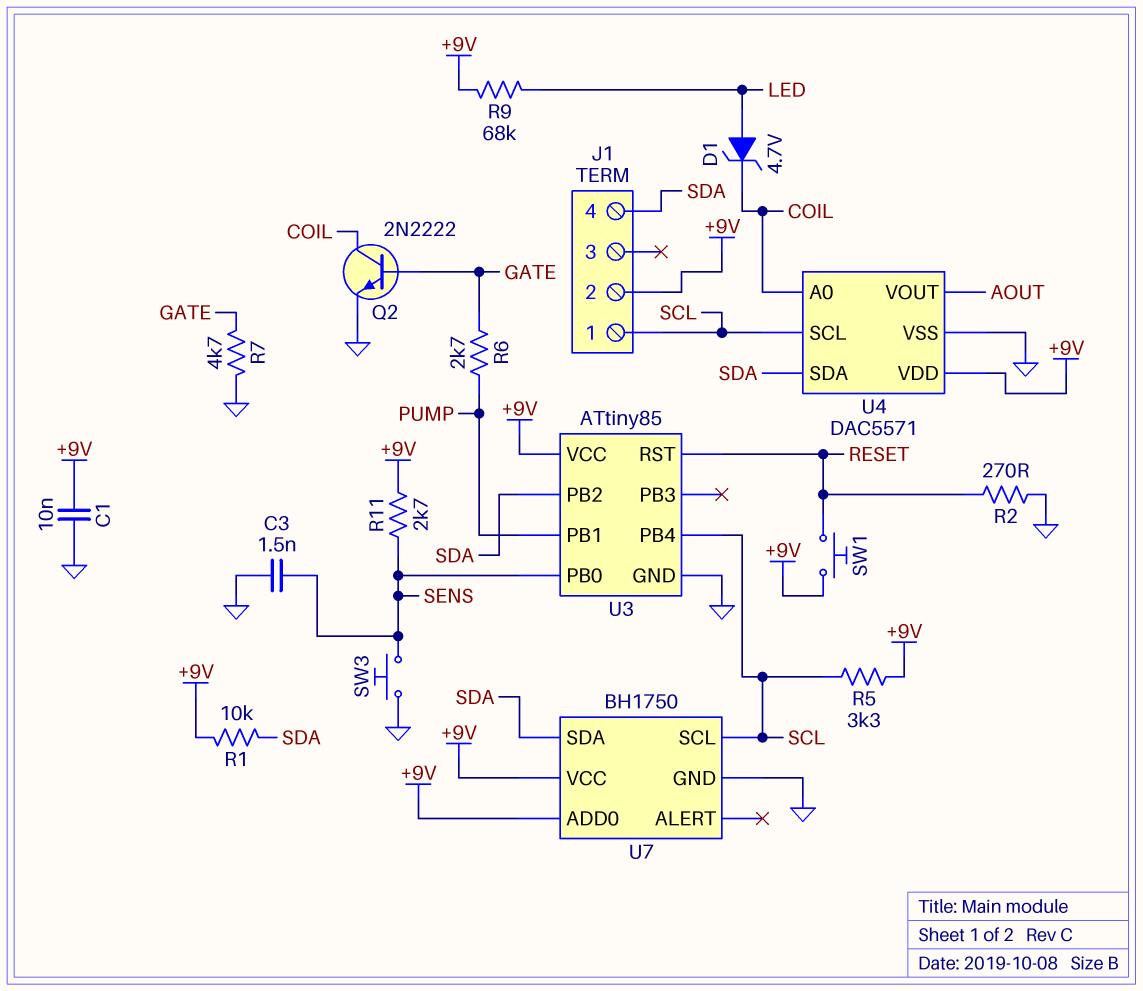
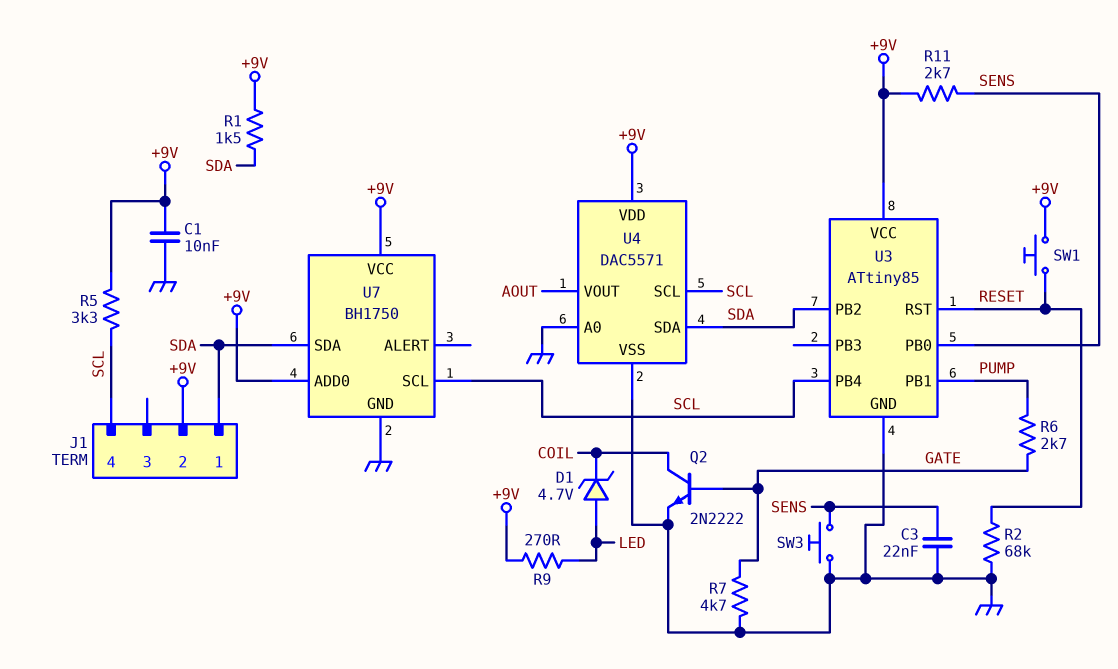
C3: 1.5nF (GND, SENS) -> 22nF (GND, SENS)
J1 pin 1: SCL -> SDA
J1 pin 4: SDA -> SCL
R1: 10k (+9V, SDA) -> 1.5k (+9V, SDA)
R2: 270 (GND, RESET) -> 68k (GND, RESET)
R9: 68k (+9V, LED) -> 270 (+9V, LED)
U4 pin A0: COIL -> GND

